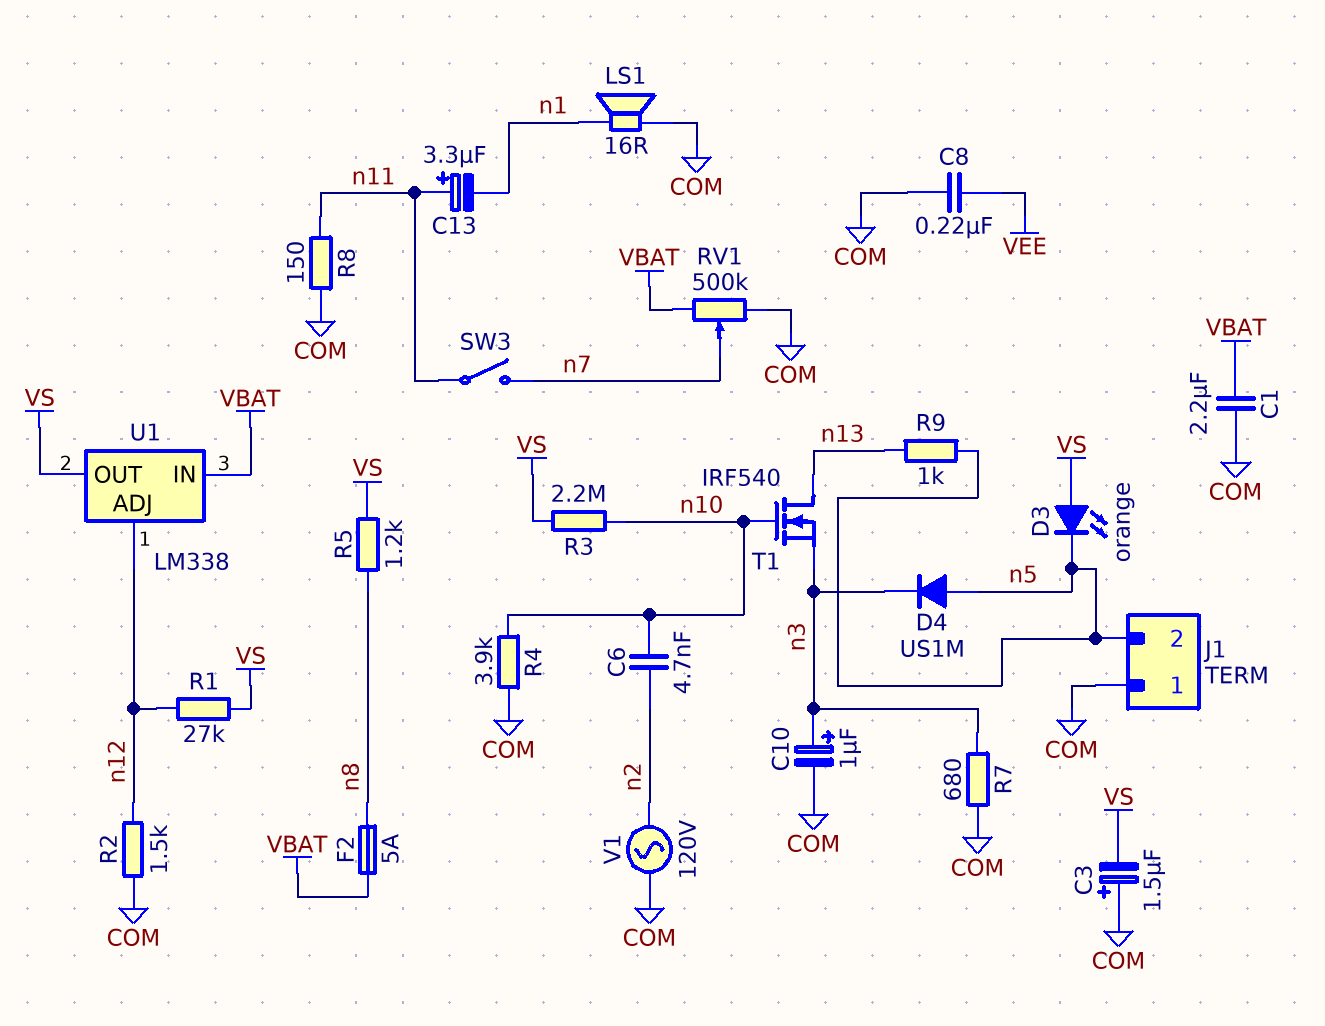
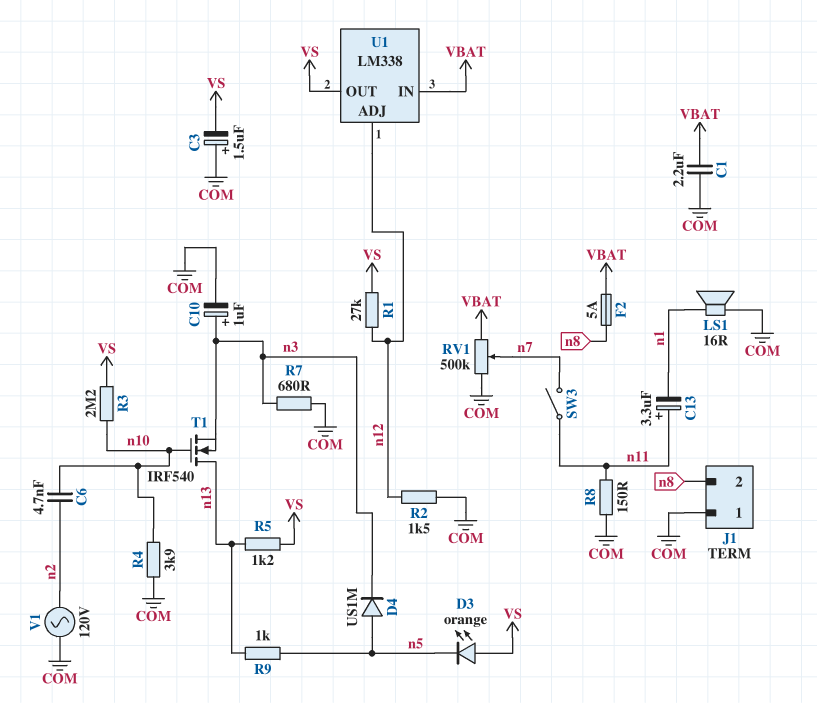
C8: 220nF (COM, VEE) -> none
J1 pin 2: n5 -> n8
R5: 1.2k (VS, n8) -> 1.2k (VS, n13)

